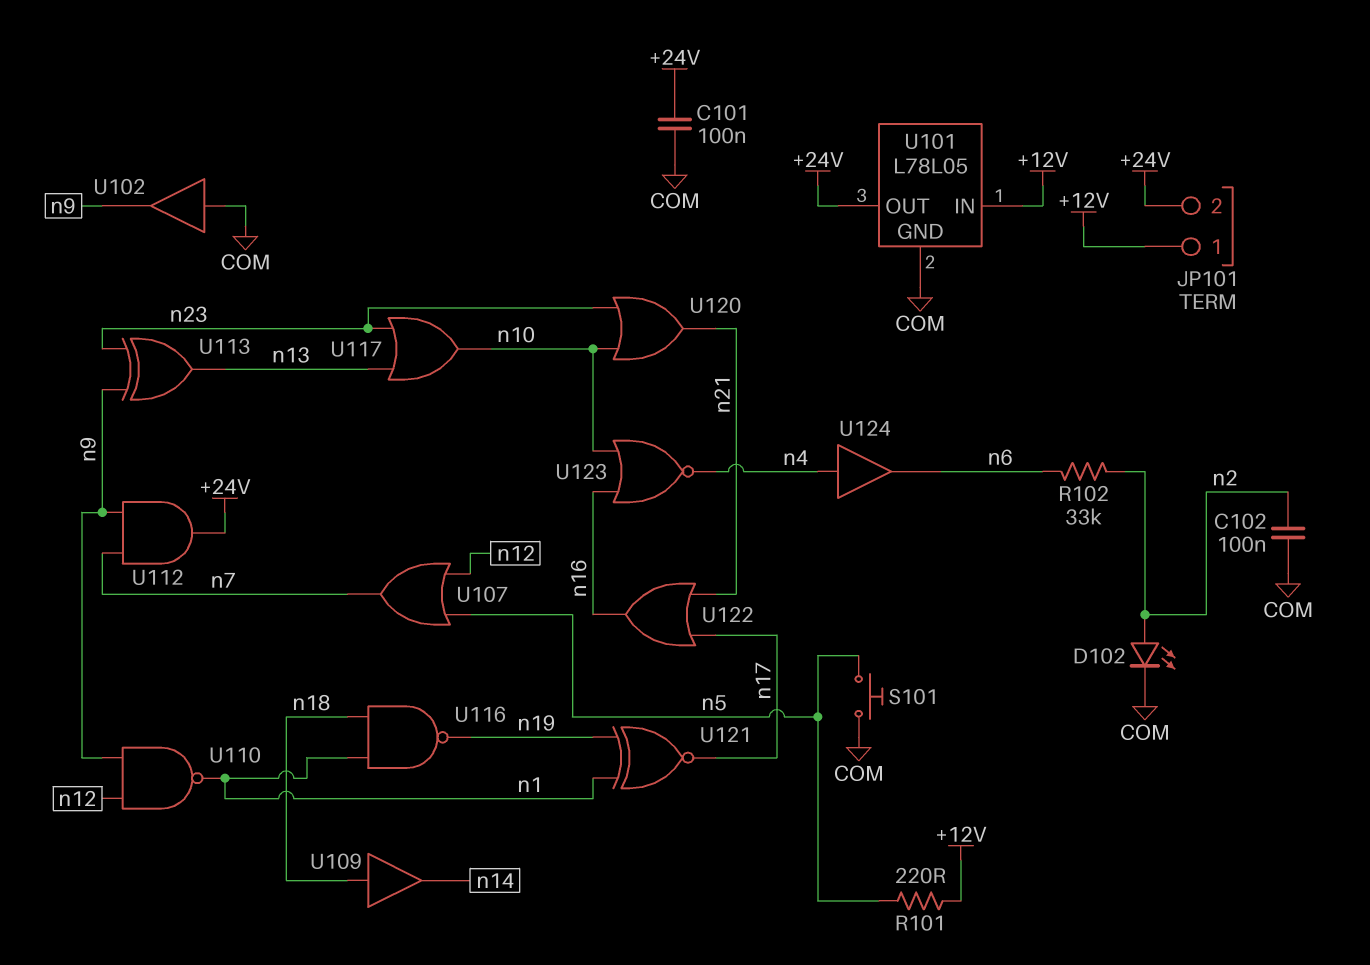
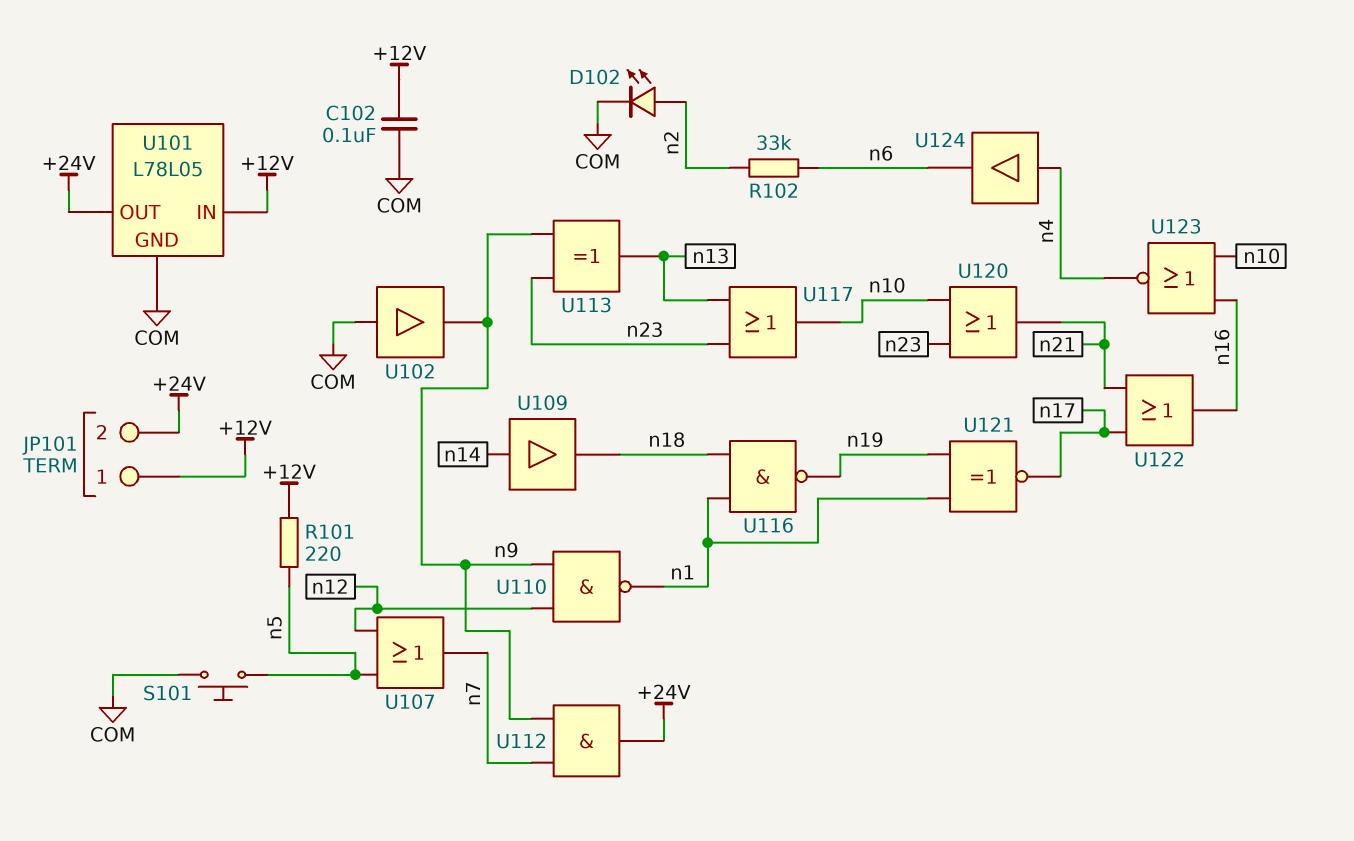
C101: 100nF (+24V, COM) -> none
C102: 100nF (COM, n2) -> 100nF (+12V, COM)
U109: buffer (in n18, out n14) -> buffer (in n14, out n18)

